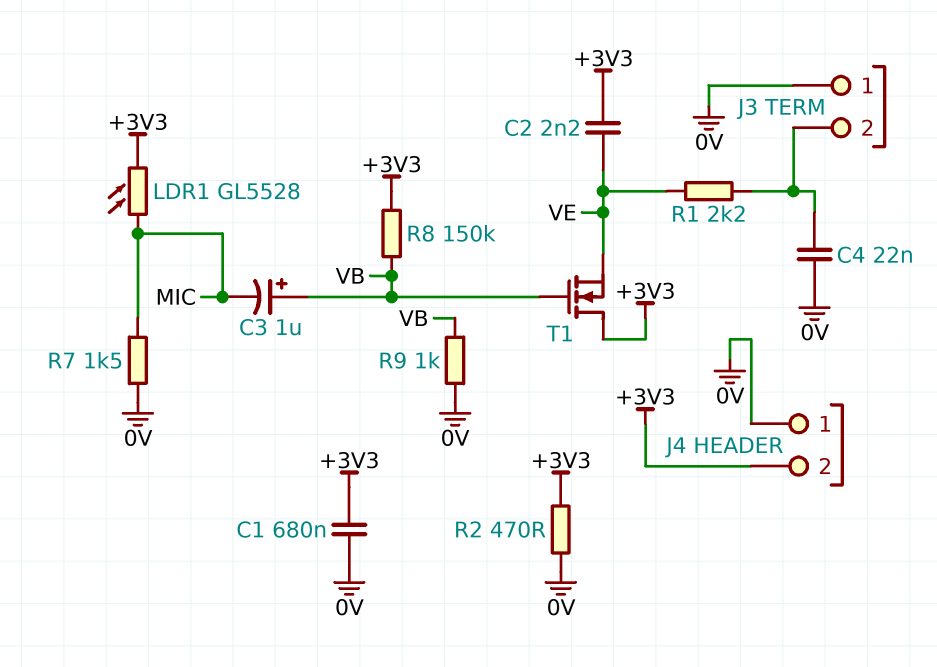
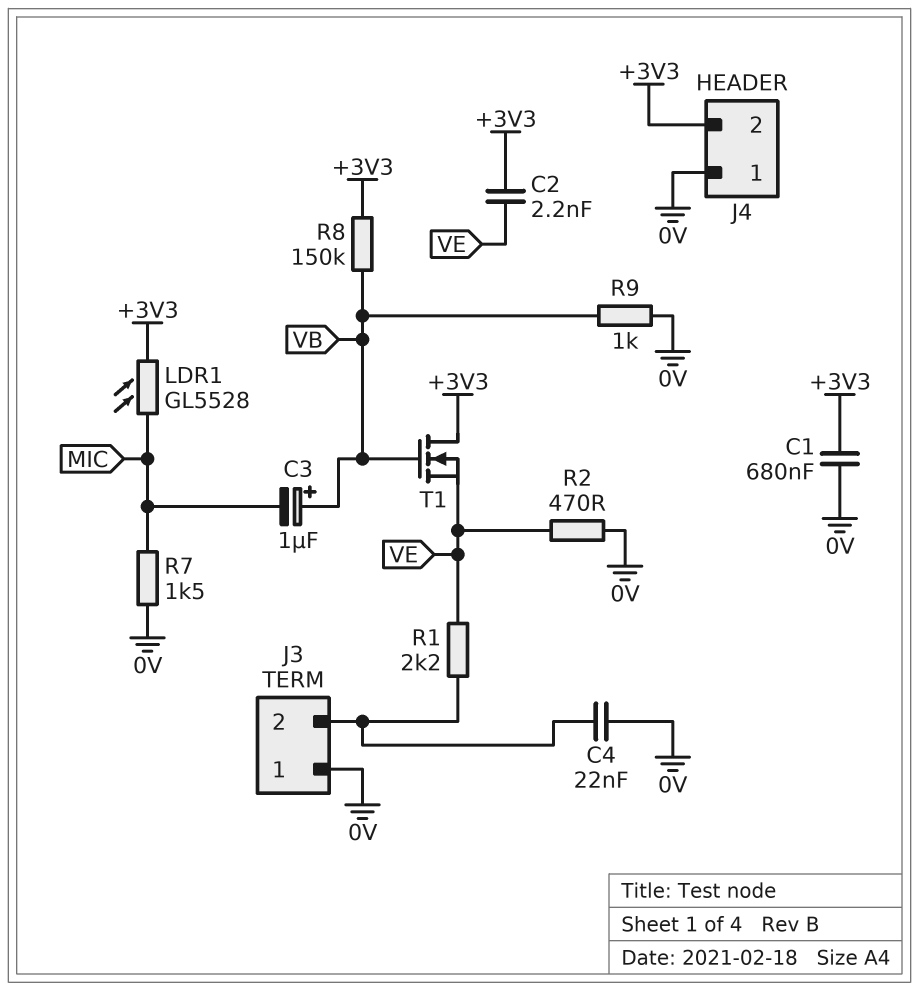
R2: 470 (+3V3, 0V) -> 470 (0V, VE)

